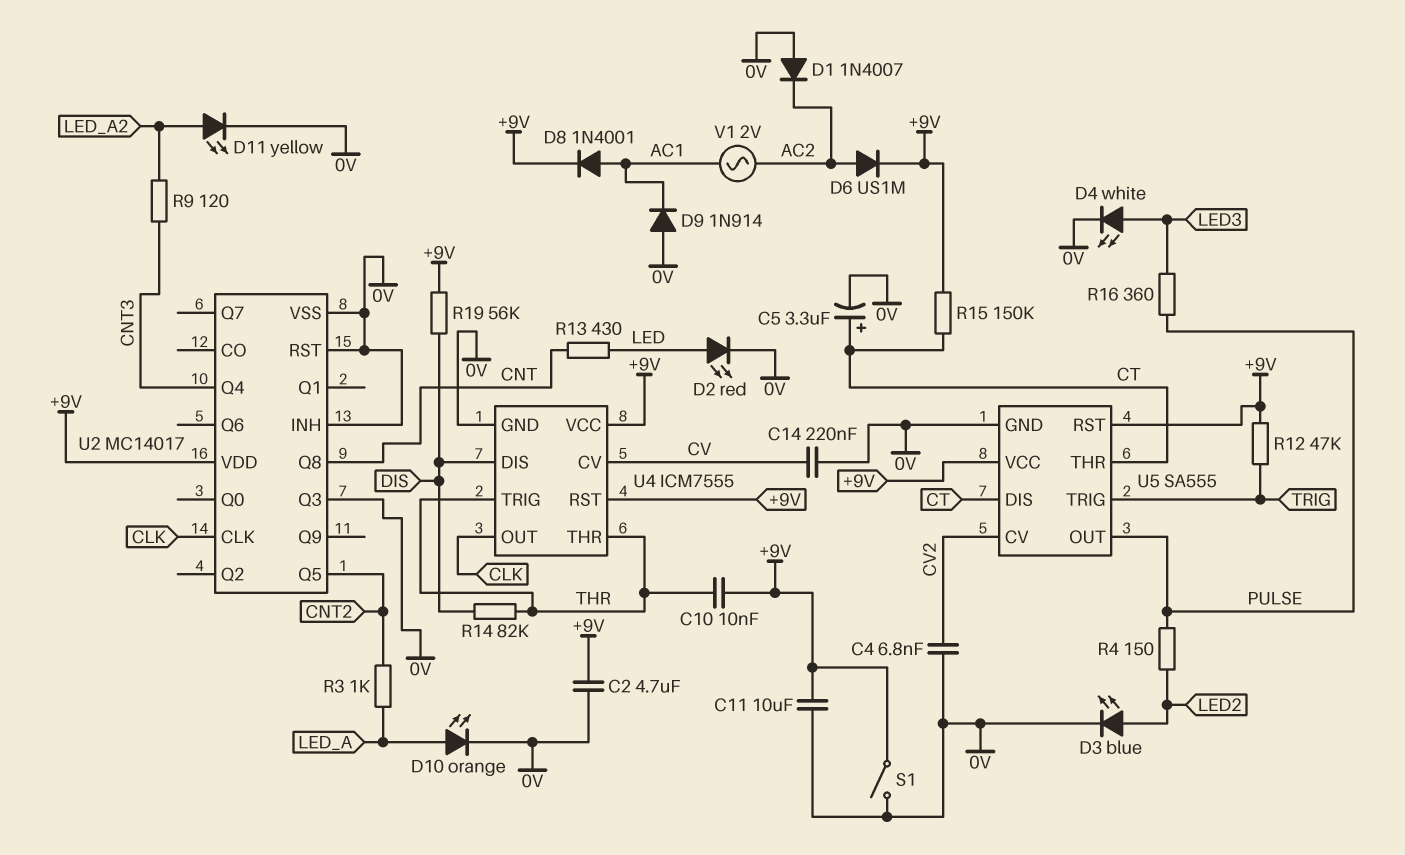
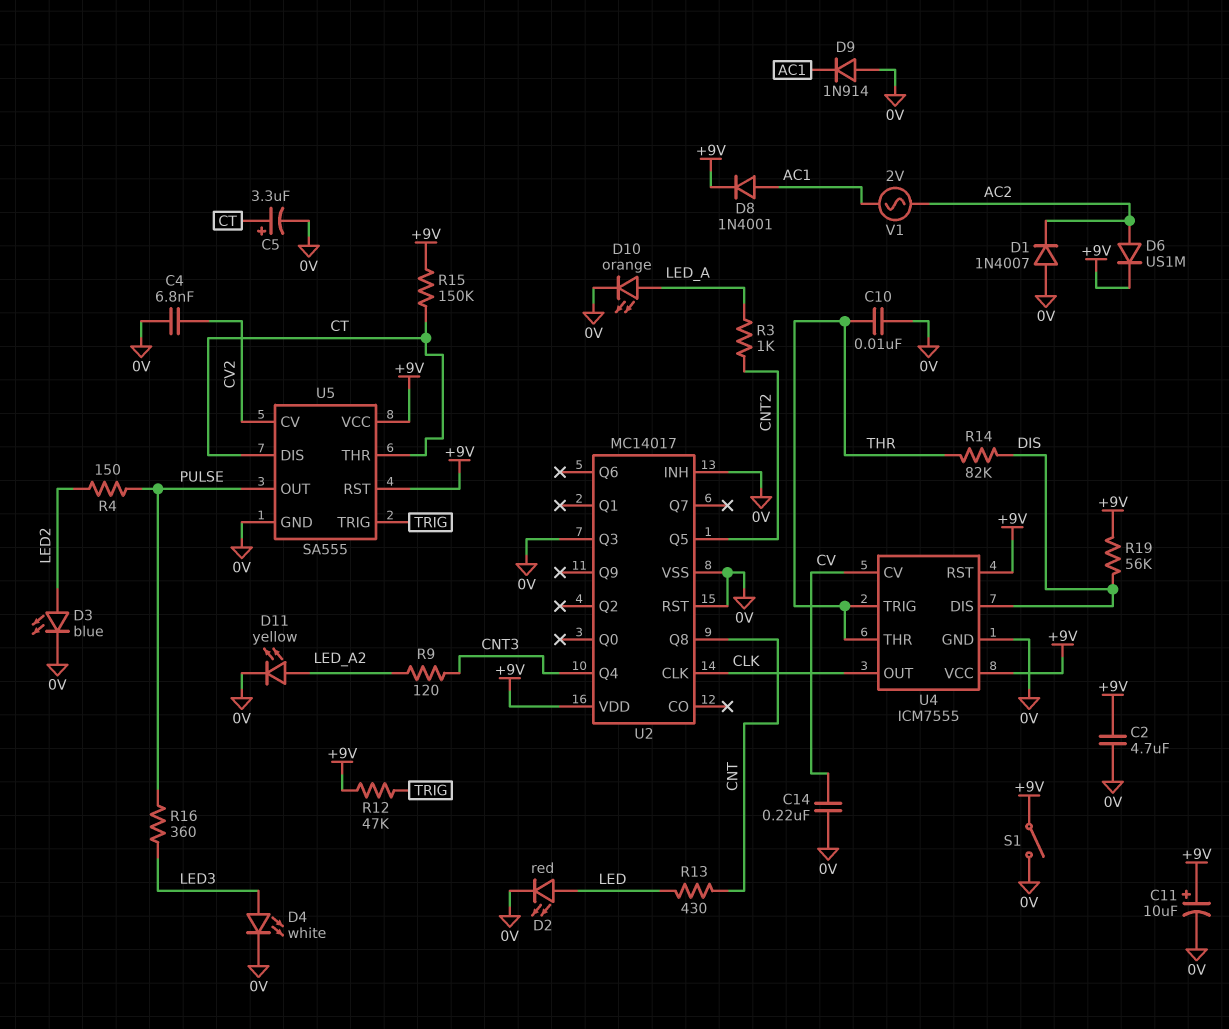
C10: 10nF (+9V, THR) -> 10nF (0V, THR)
C11: 10uF (+9V, 0V) -> 10uF (plus +9V, minus 0V)

